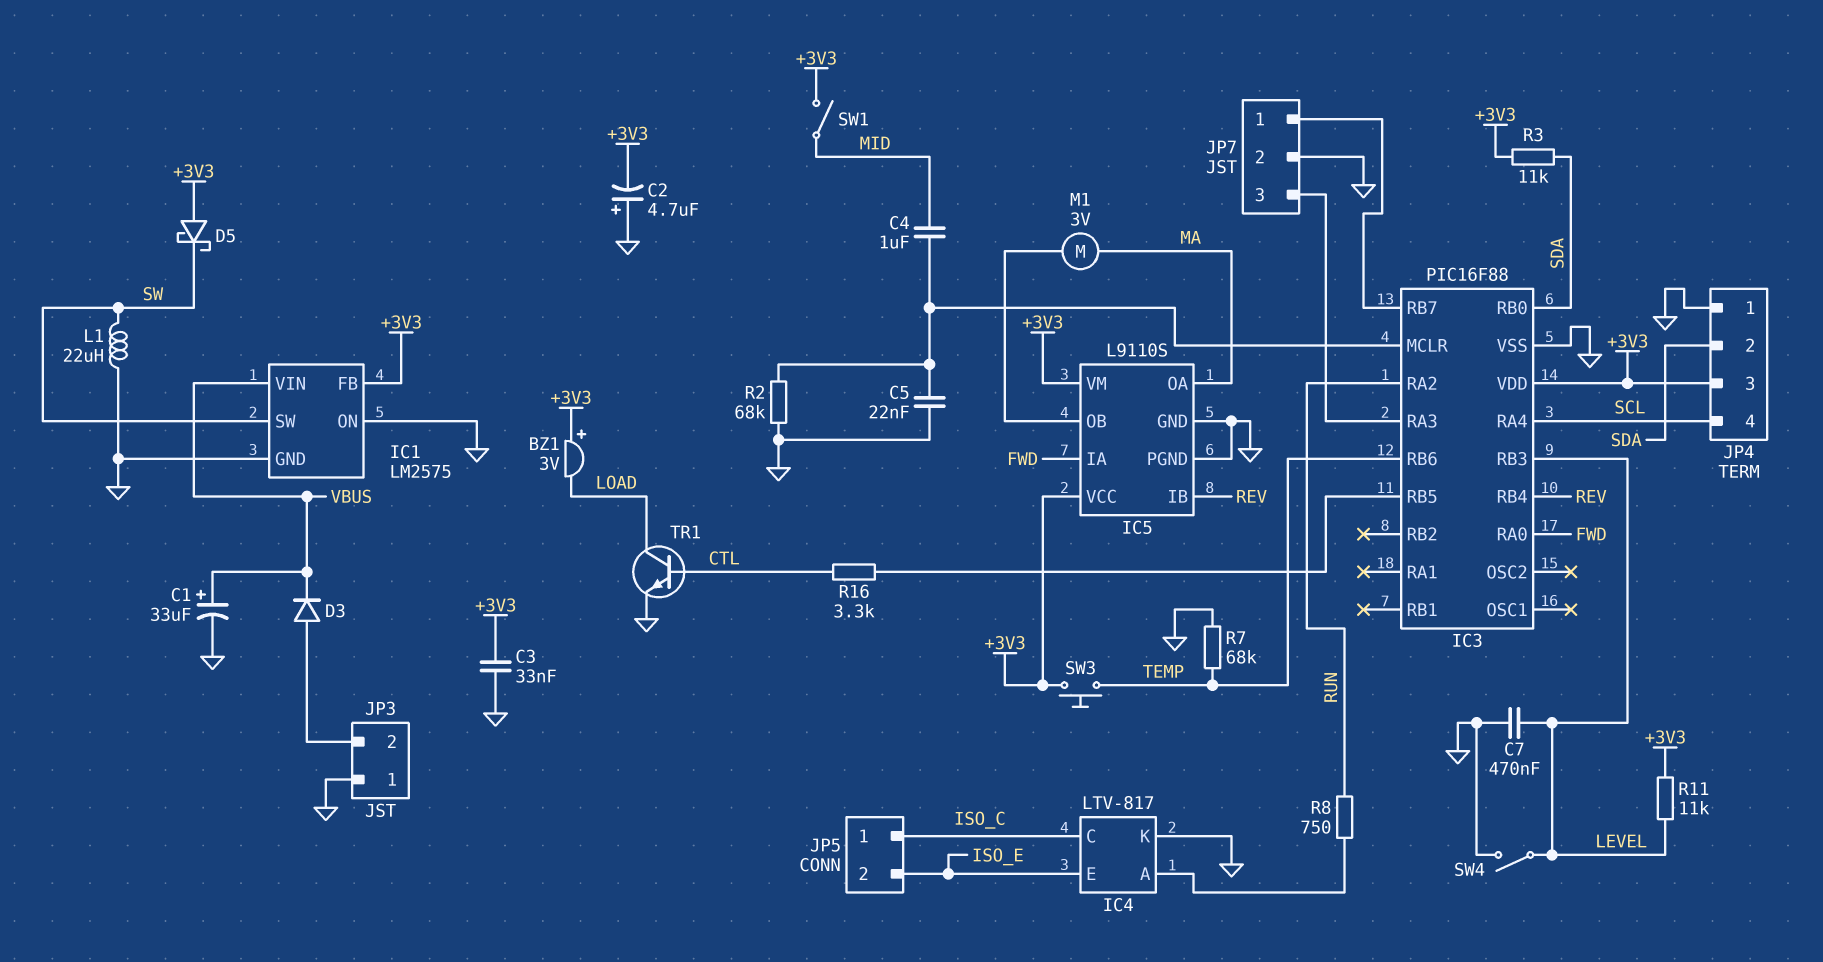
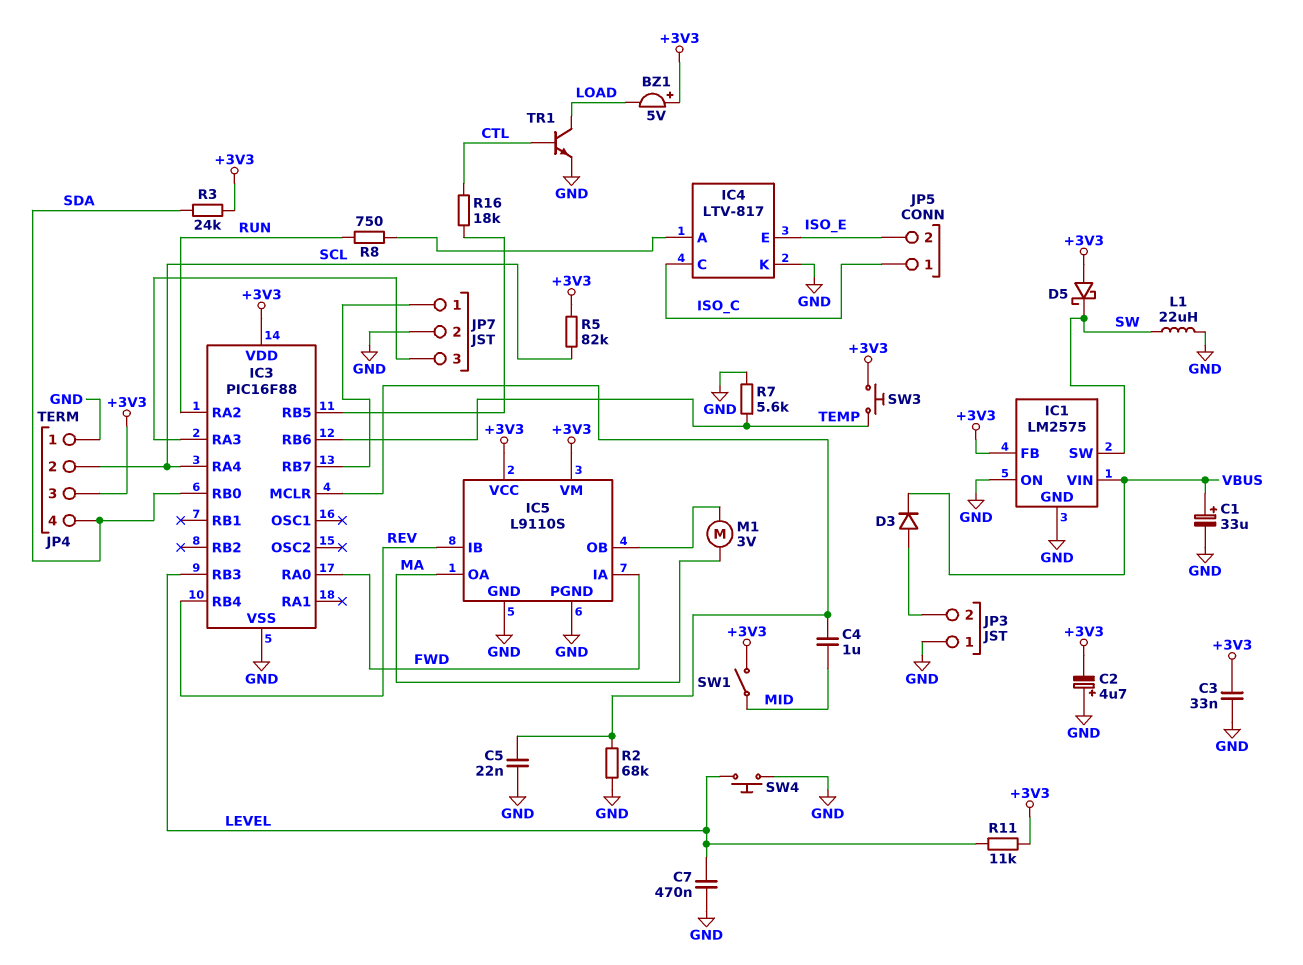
BZ1: buzzer 3V (plus +3V3, minus LOAD) -> buzzer 5V (plus +3V3, minus LOAD)
JP4 pin 2: SDA -> SCL
JP4 pin 4: SCL -> SDA
R3: 11k (+3V3, SDA) -> 24k (+3V3, SDA)
R5: none -> 82k (+3V3, SCL)
R7: 68k (GND, TEMP) -> 5.6k (GND, TEMP)
R16: 3.3k (CTL, IC3/RB5) -> 18k (CTL, IC3/RB5)
SW4: switch (GND, LEVEL) -> button (GND, LEVEL)

